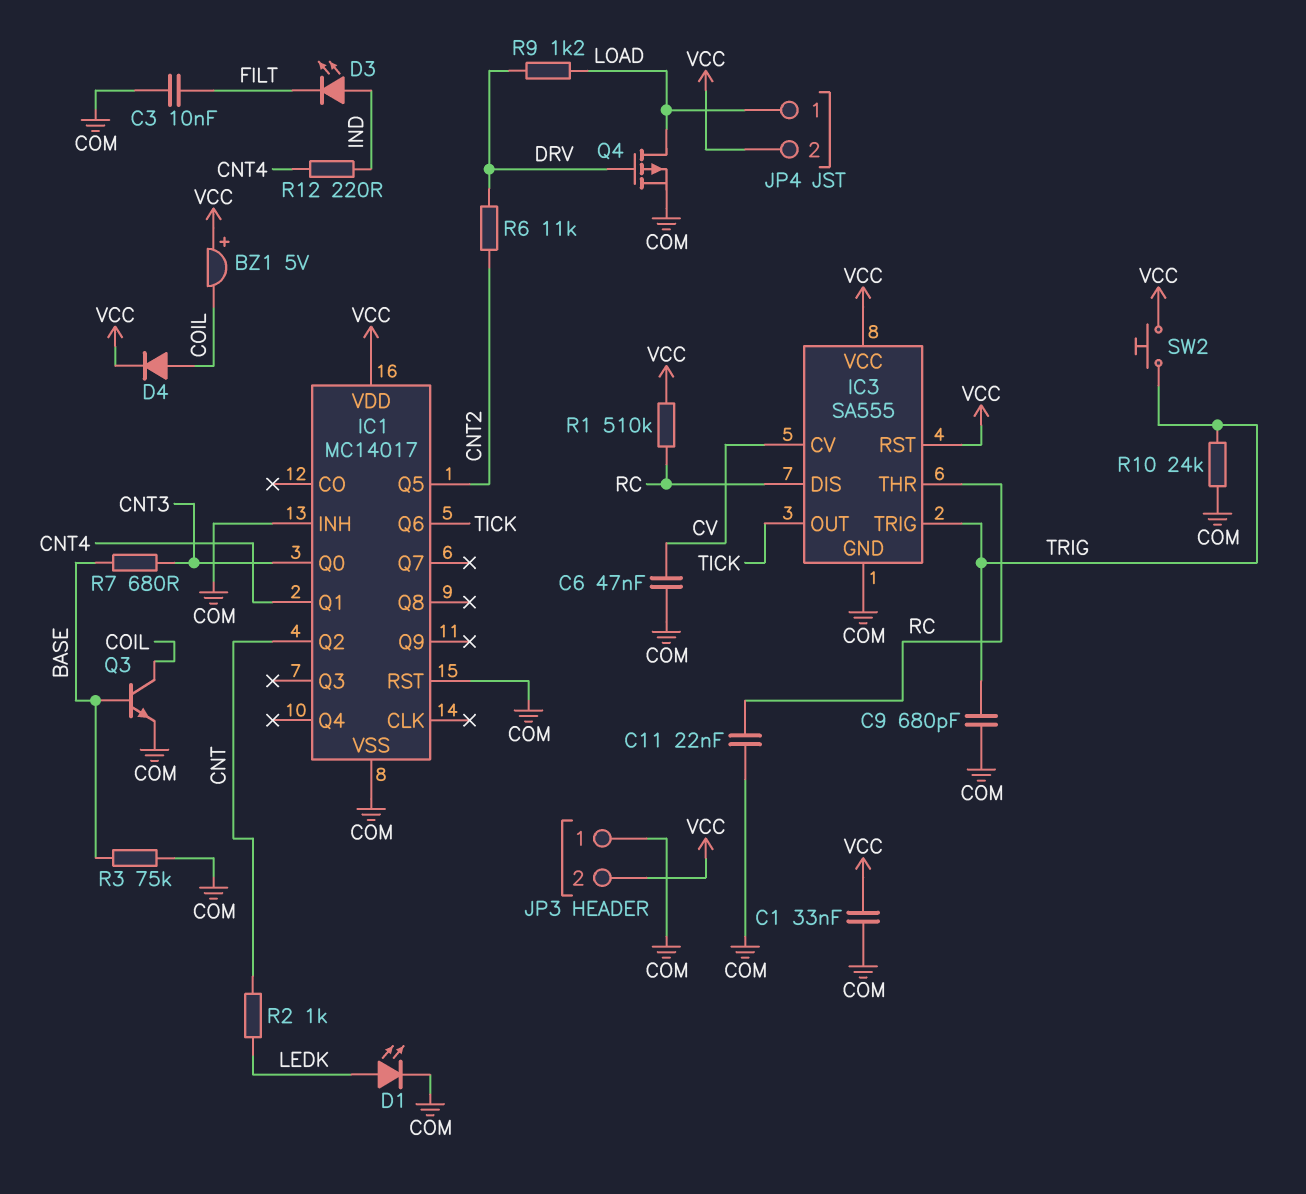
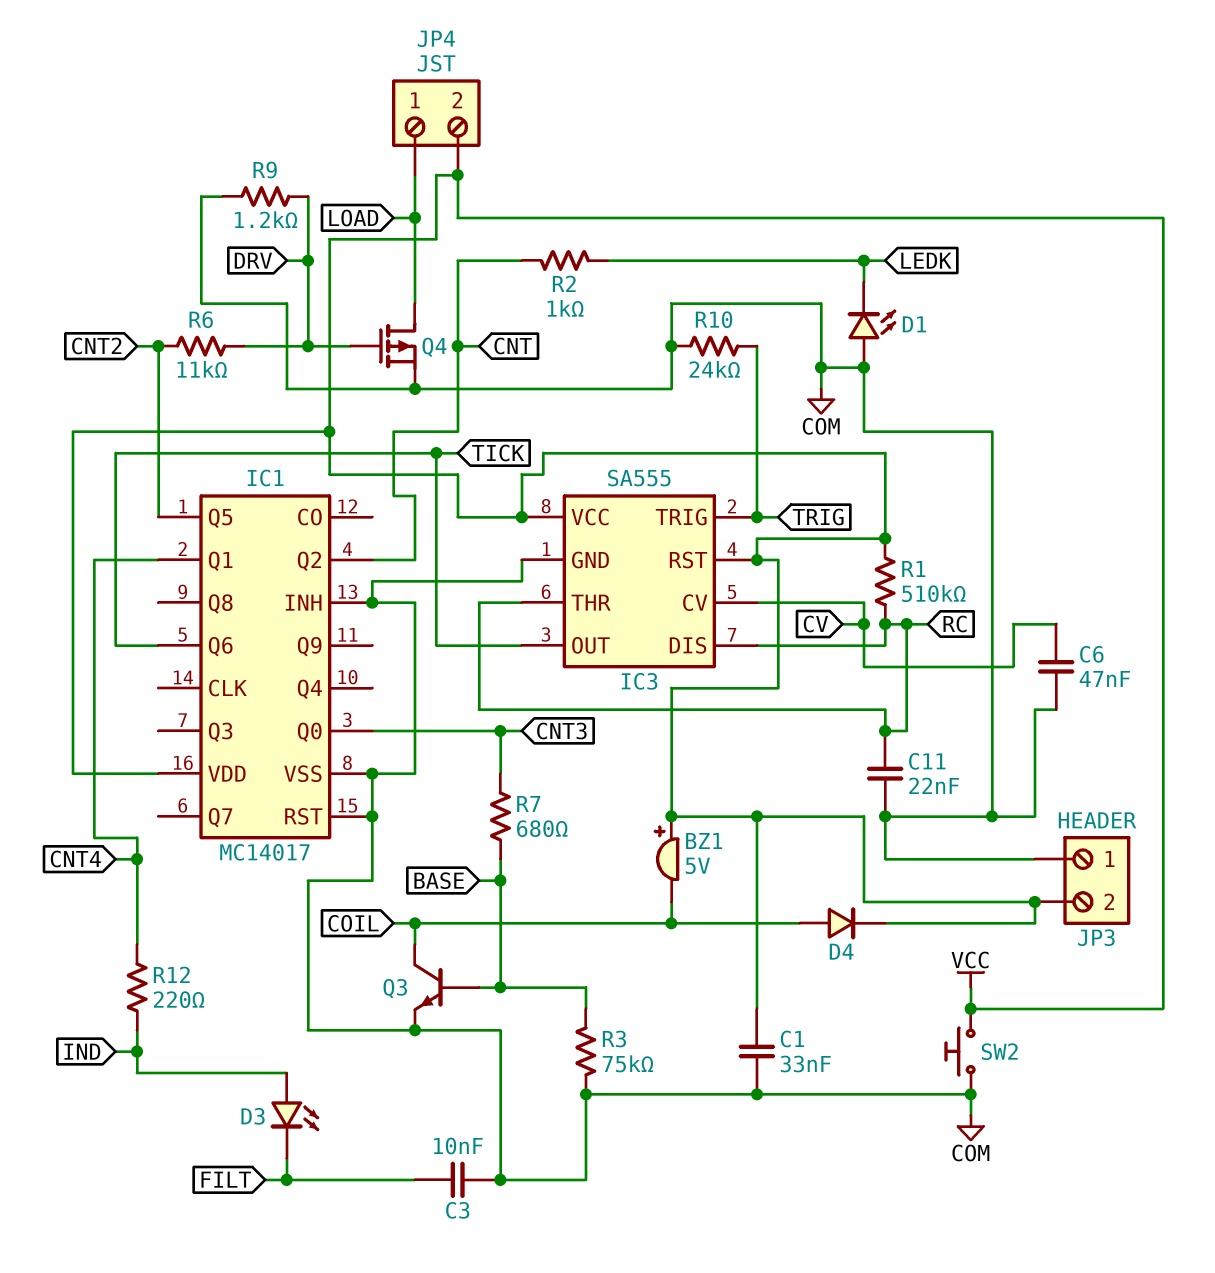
C9: 680pF (COM, TRIG) -> none
D1: LED (A LEDK, K COM) -> LED (A COM, K LEDK)
R9: 1.2k (DRV, LOAD) -> 1.2k (COM, DRV)
SW2: button (TRIG, VCC) -> button (COM, VCC)

